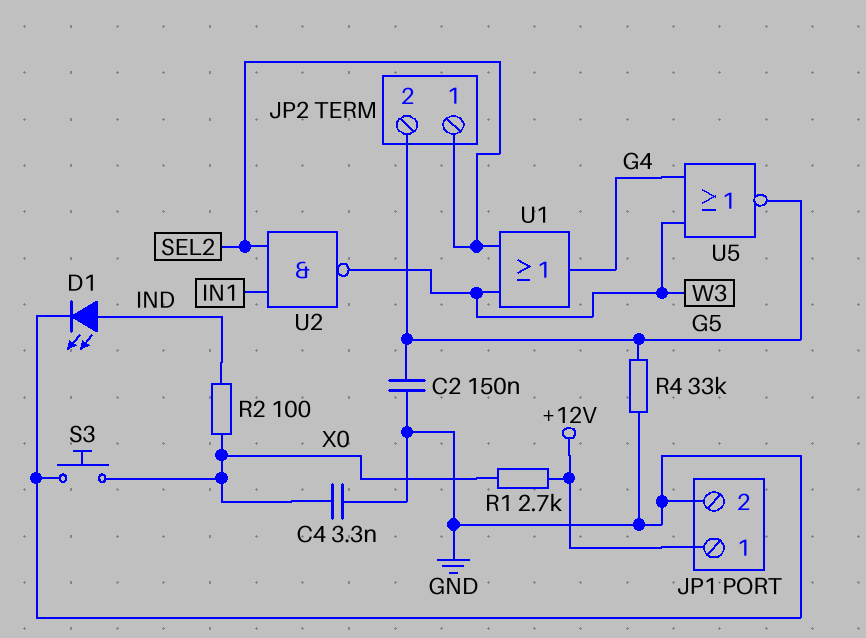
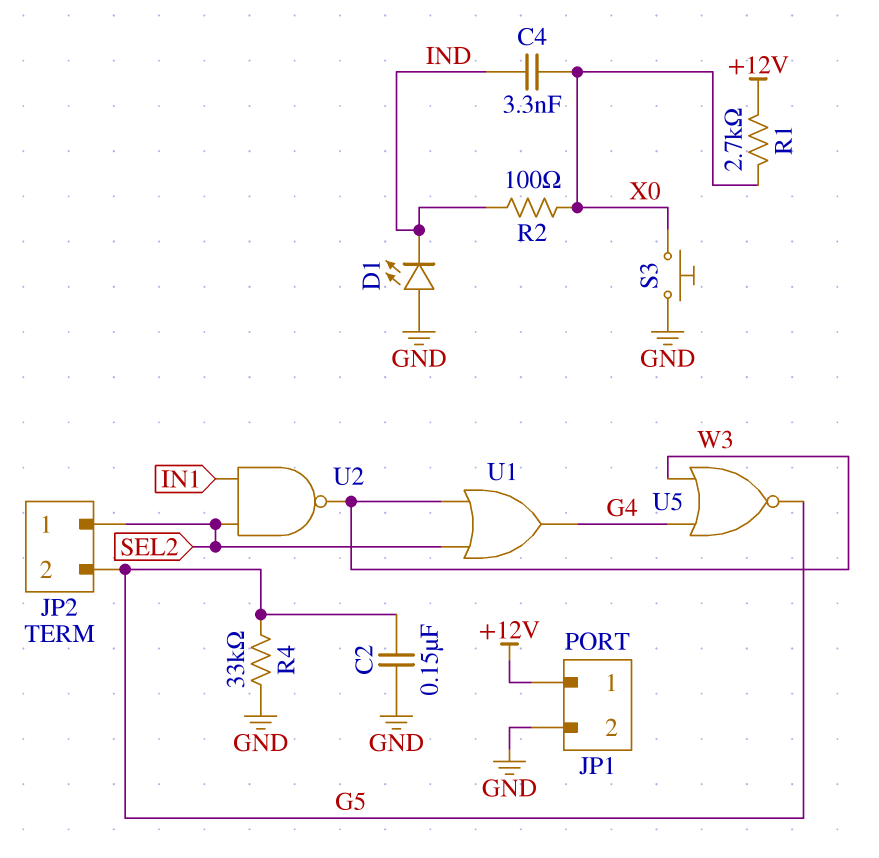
C4: 3.3nF (GND, X0) -> 3.3nF (IND, X0)
D1: LED (A IND, K GND) -> LED (A GND, K IND)

